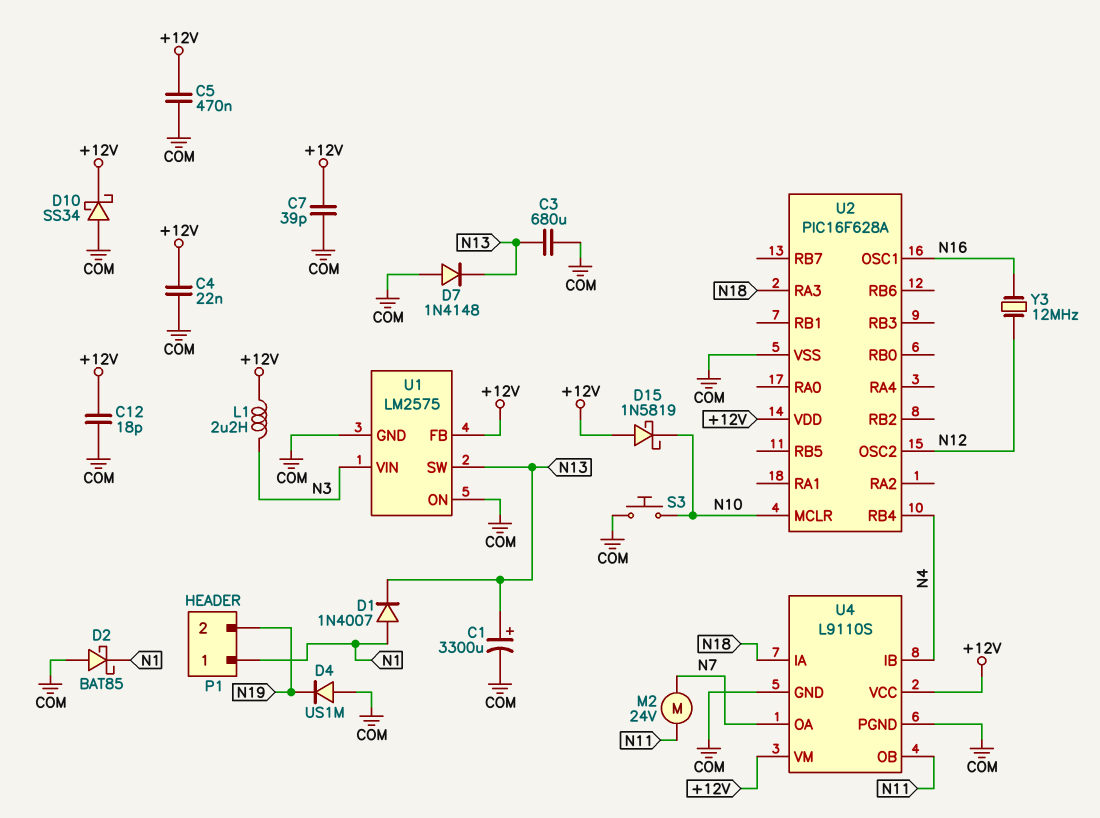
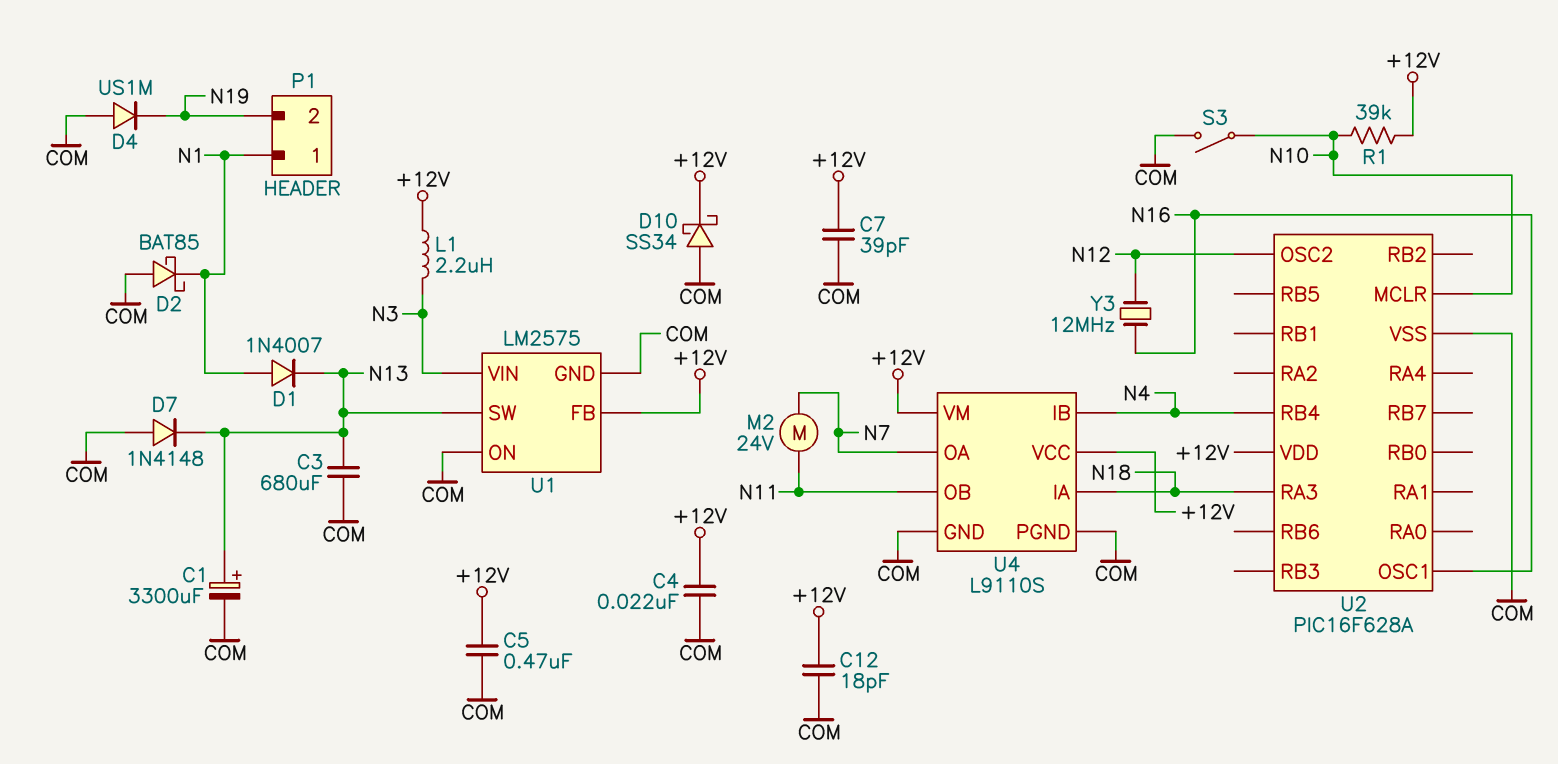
D15: schottky 1N5819 (A +12V, K N10) -> none
R1: none -> 39k (+12V, N10)
S3: button (COM, N10) -> switch (COM, N10)

